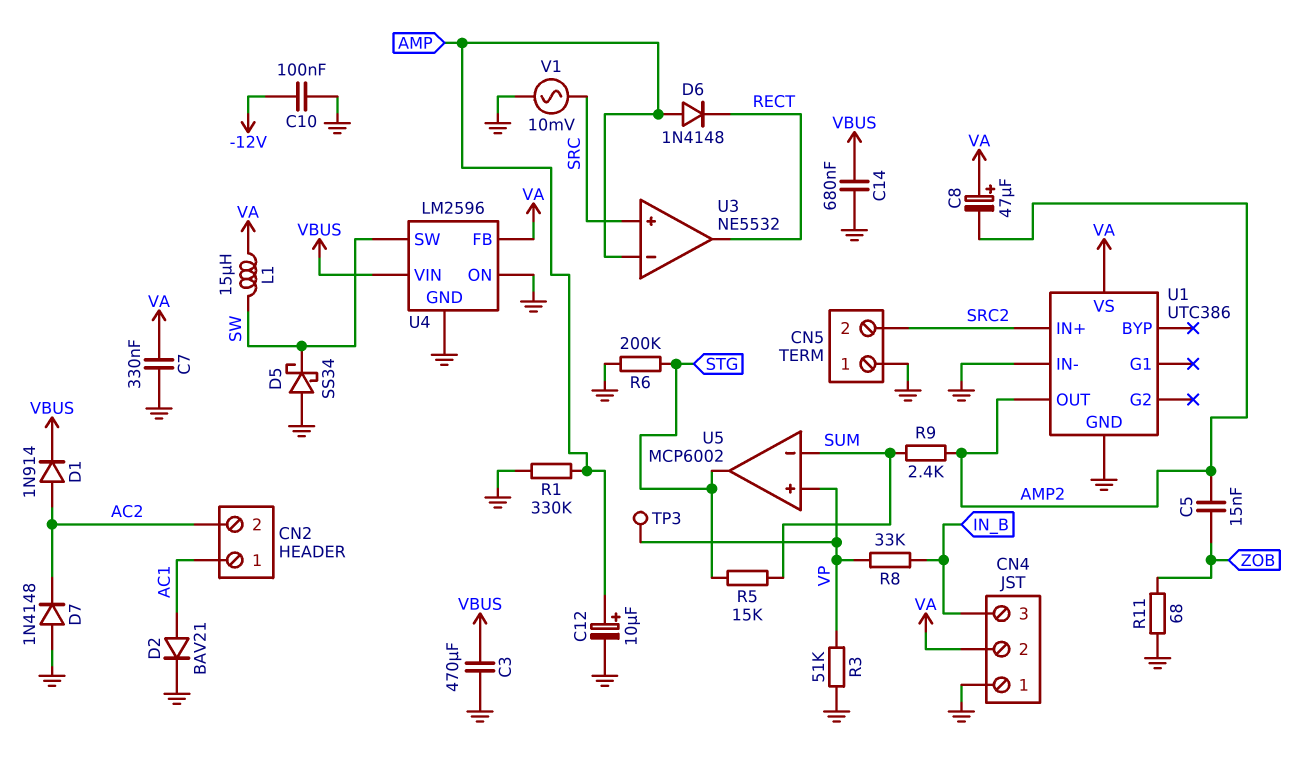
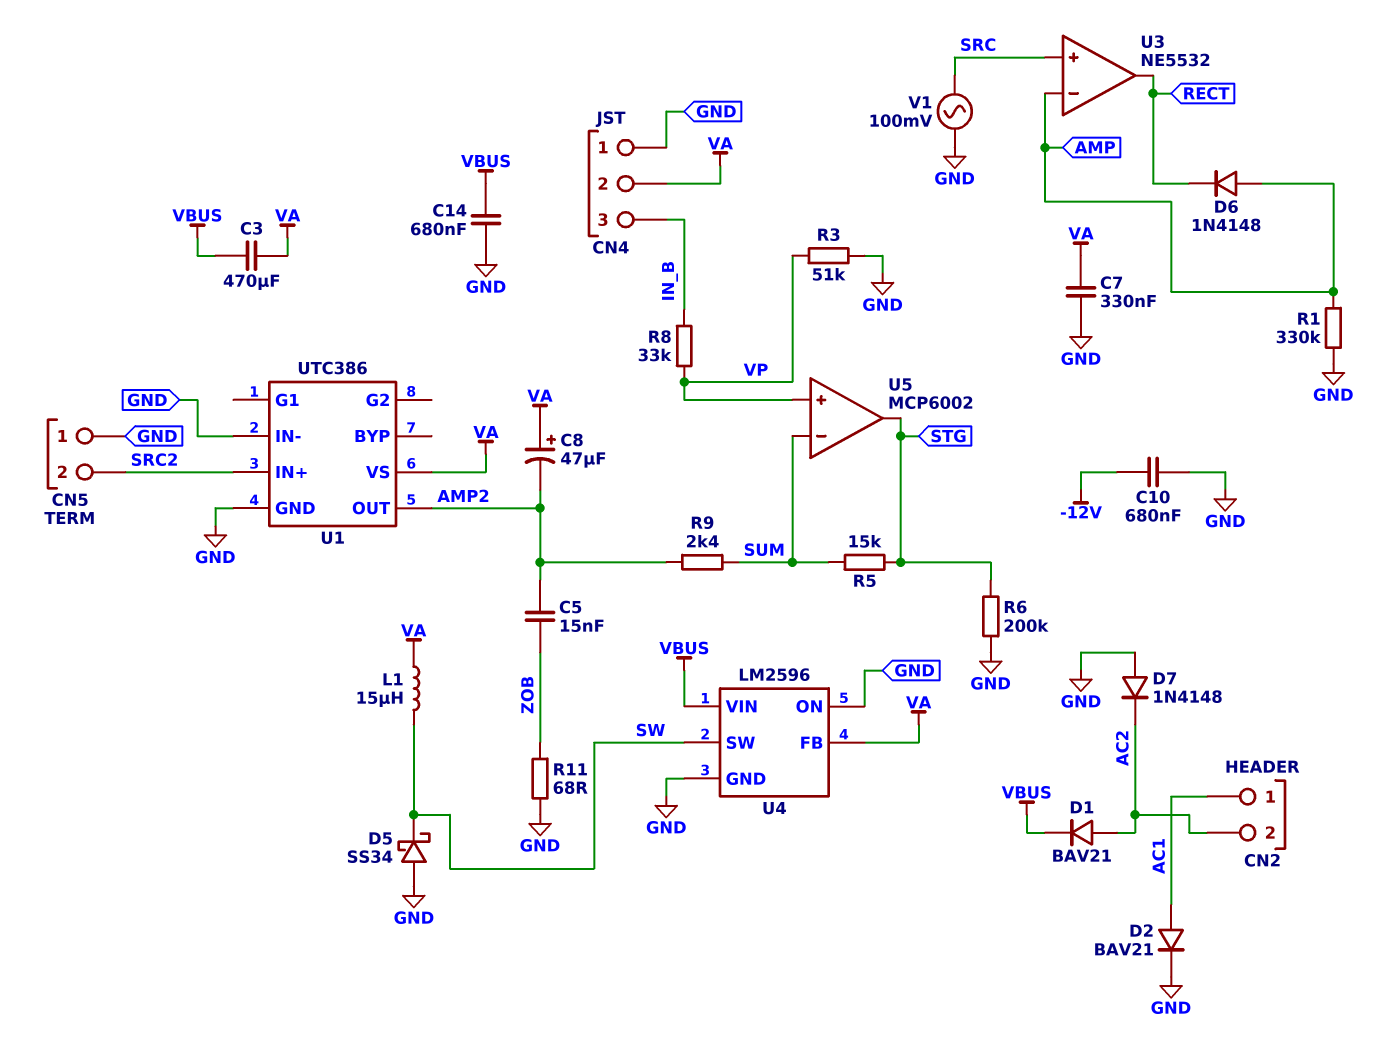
C3: 470uF (GND, VBUS) -> 470uF (VA, VBUS)
C10: 100nF (-12V, GND) -> 680nF (-12V, GND)
C12: 10uF (plus AMP, minus GND) -> none
D1: diode 1N914 (A AC2, K VBUS) -> diode BAV21 (A AC2, K VBUS)
TP3: test point (VP) -> none
V1: AC 10mV (GND, SRC) -> AC 100mV (GND, SRC)

